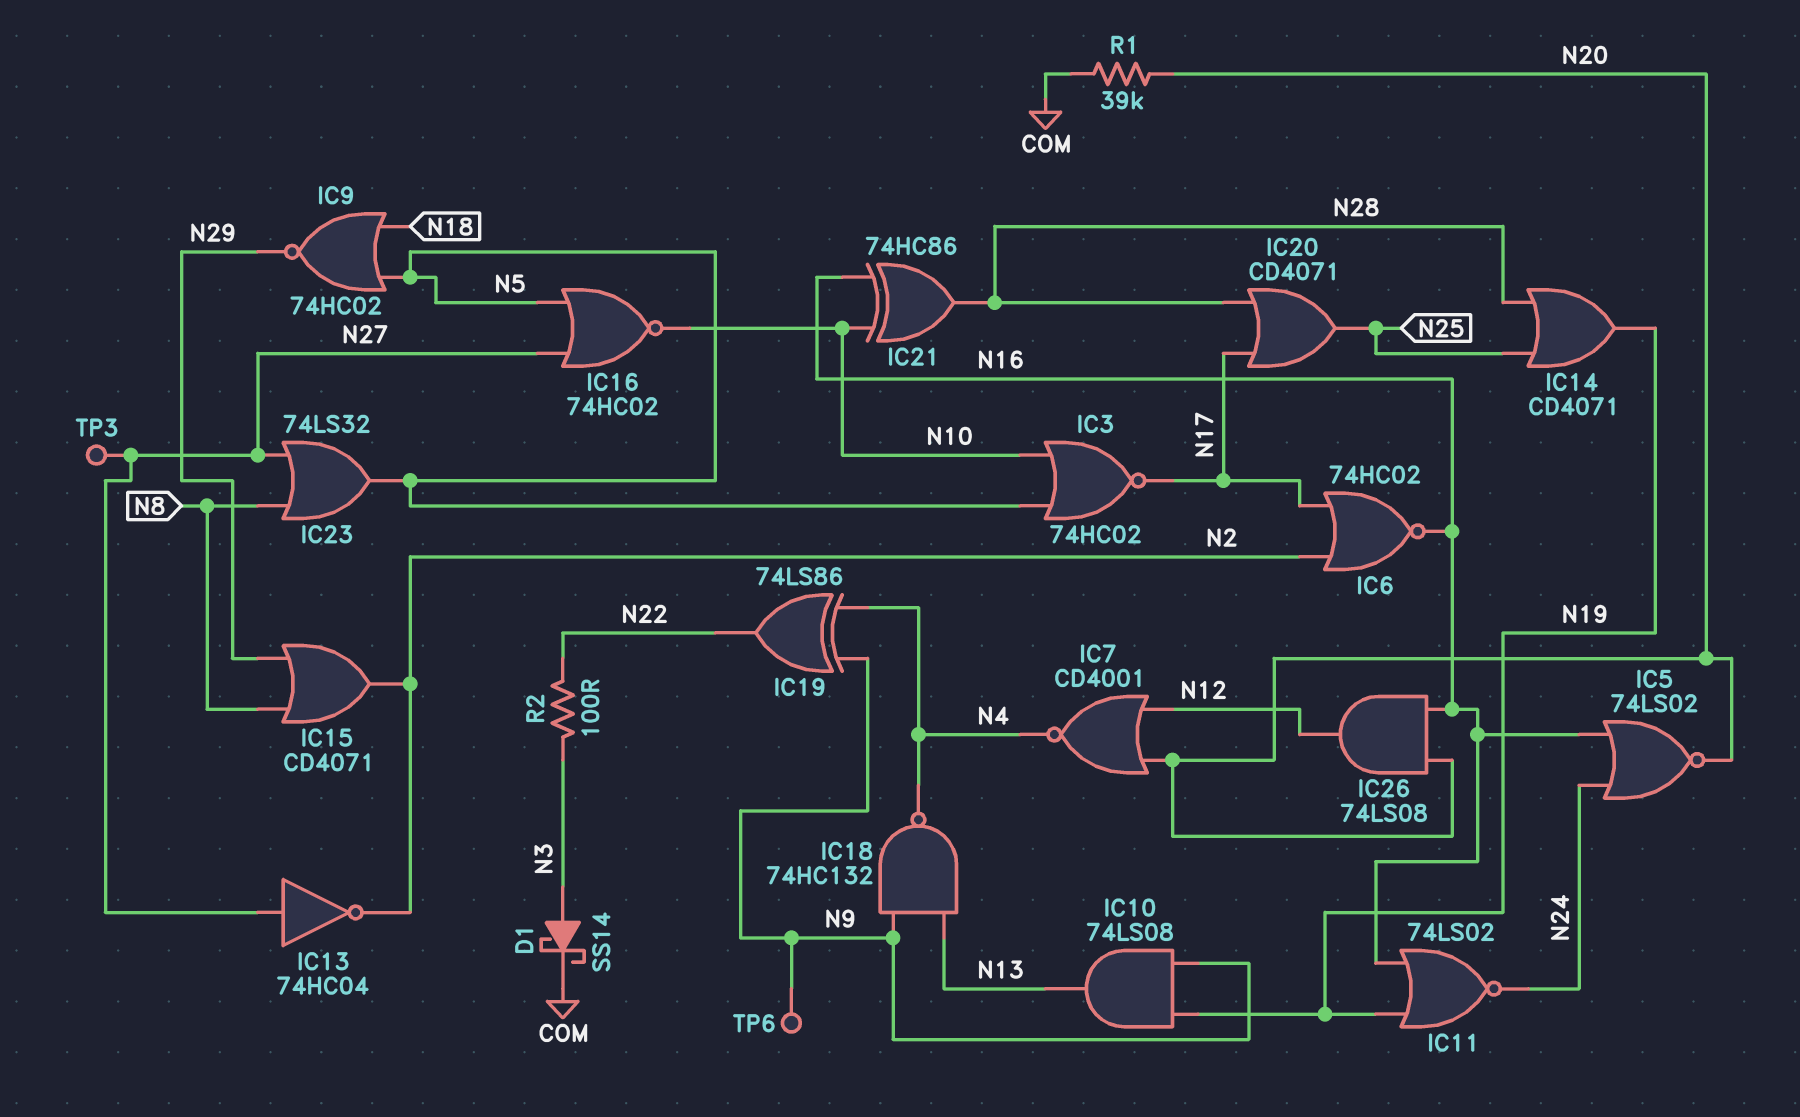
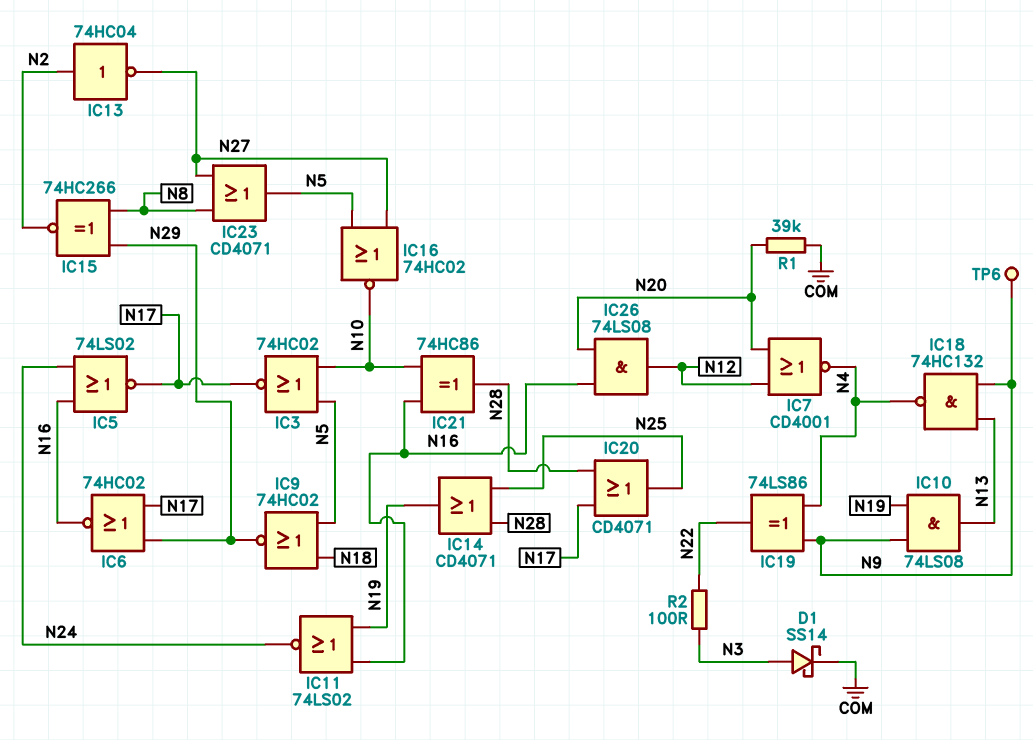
IC5: NOR 74LS02 (in N16, in N24, out N20) -> NOR 74LS02 (in N16, in N24, out N17)
IC6: NOR 74HC02 (in N2, in N17, out N16) -> NOR 74HC02 (in N17, in N29, out N16)
IC13: NOT 74HC04 (in N27, out N2) -> NOT 74HC04 (in N2, out N27)
IC15: OR CD4071 (in N8, in N29, out N2) -> XNOR 74HC266 (in N8, in N29, out N2)
IC23: OR 74LS32 (in N8, in N27, out N5) -> OR CD4071 (in N8, in N27, out N5)
TP3: test point (N27) -> none

